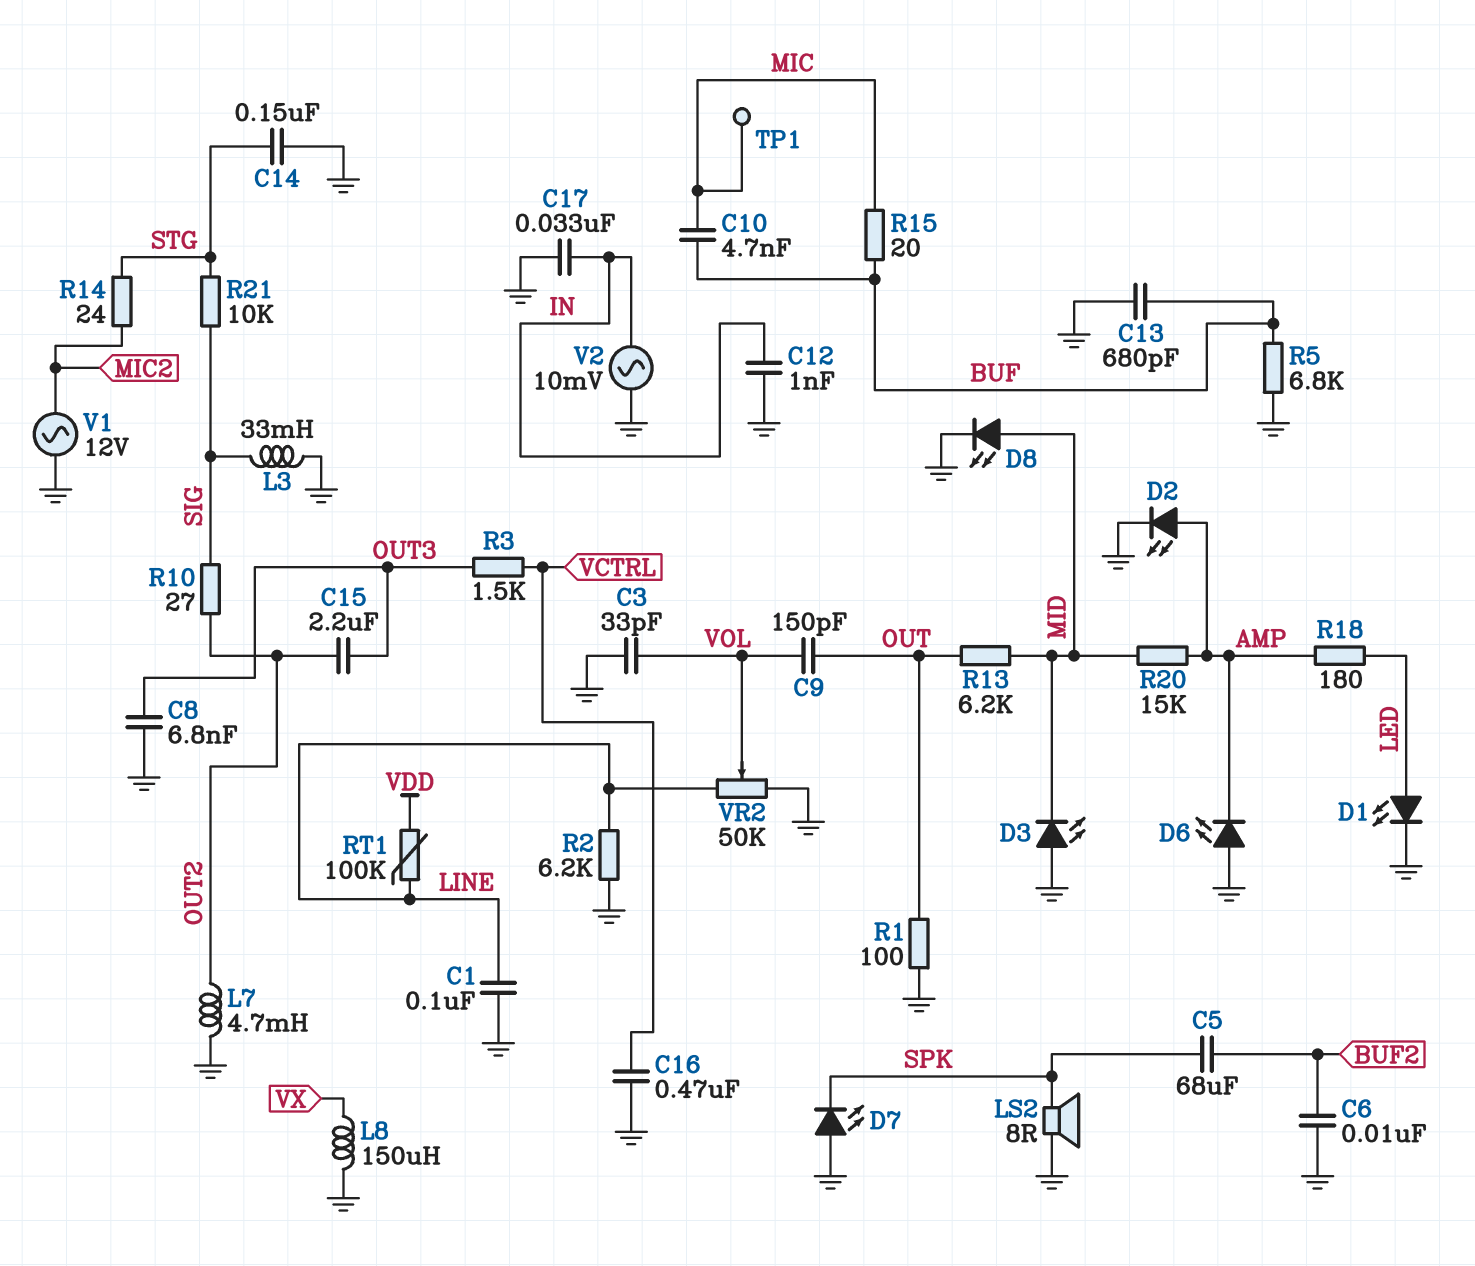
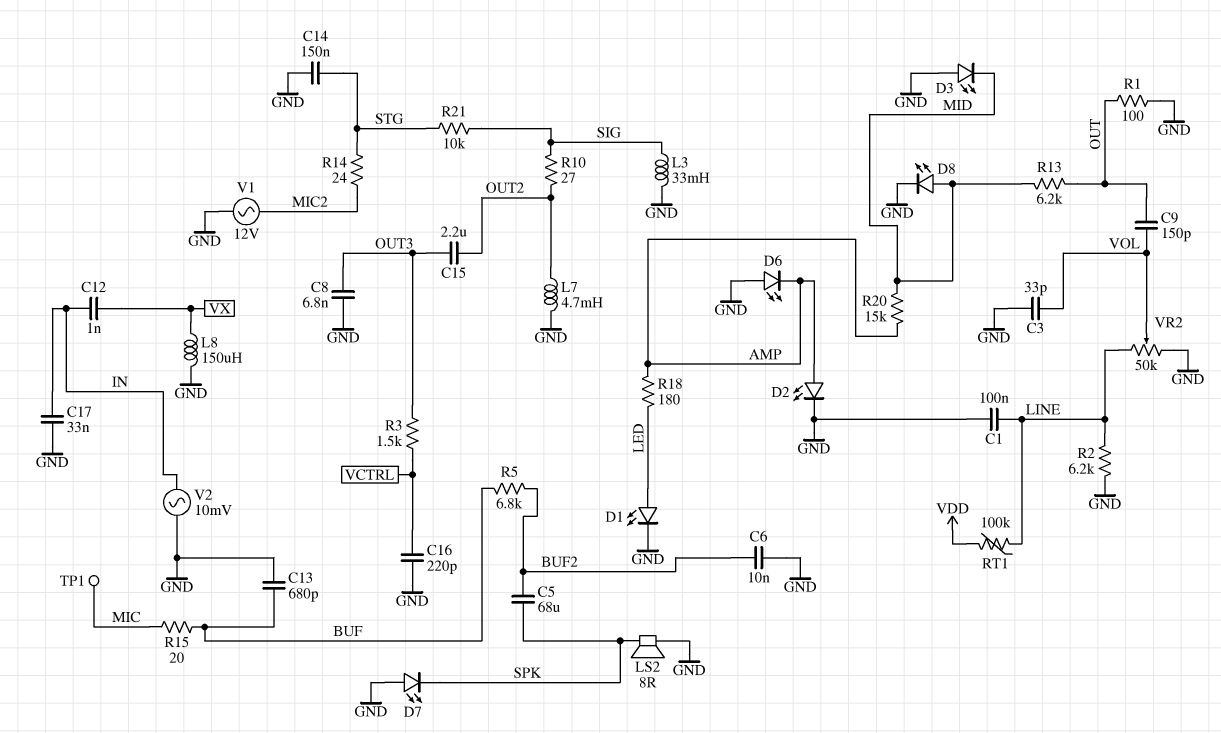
C10: 4.7nF (BUF, MIC) -> none
C12: 1nF (GND, IN) -> 1nF (IN, VX)
C16: 470nF (GND, VCTRL) -> 220pF (GND, VCTRL)
R5: 6.8k (BUF, GND) -> 6.8k (BUF, BUF2)

